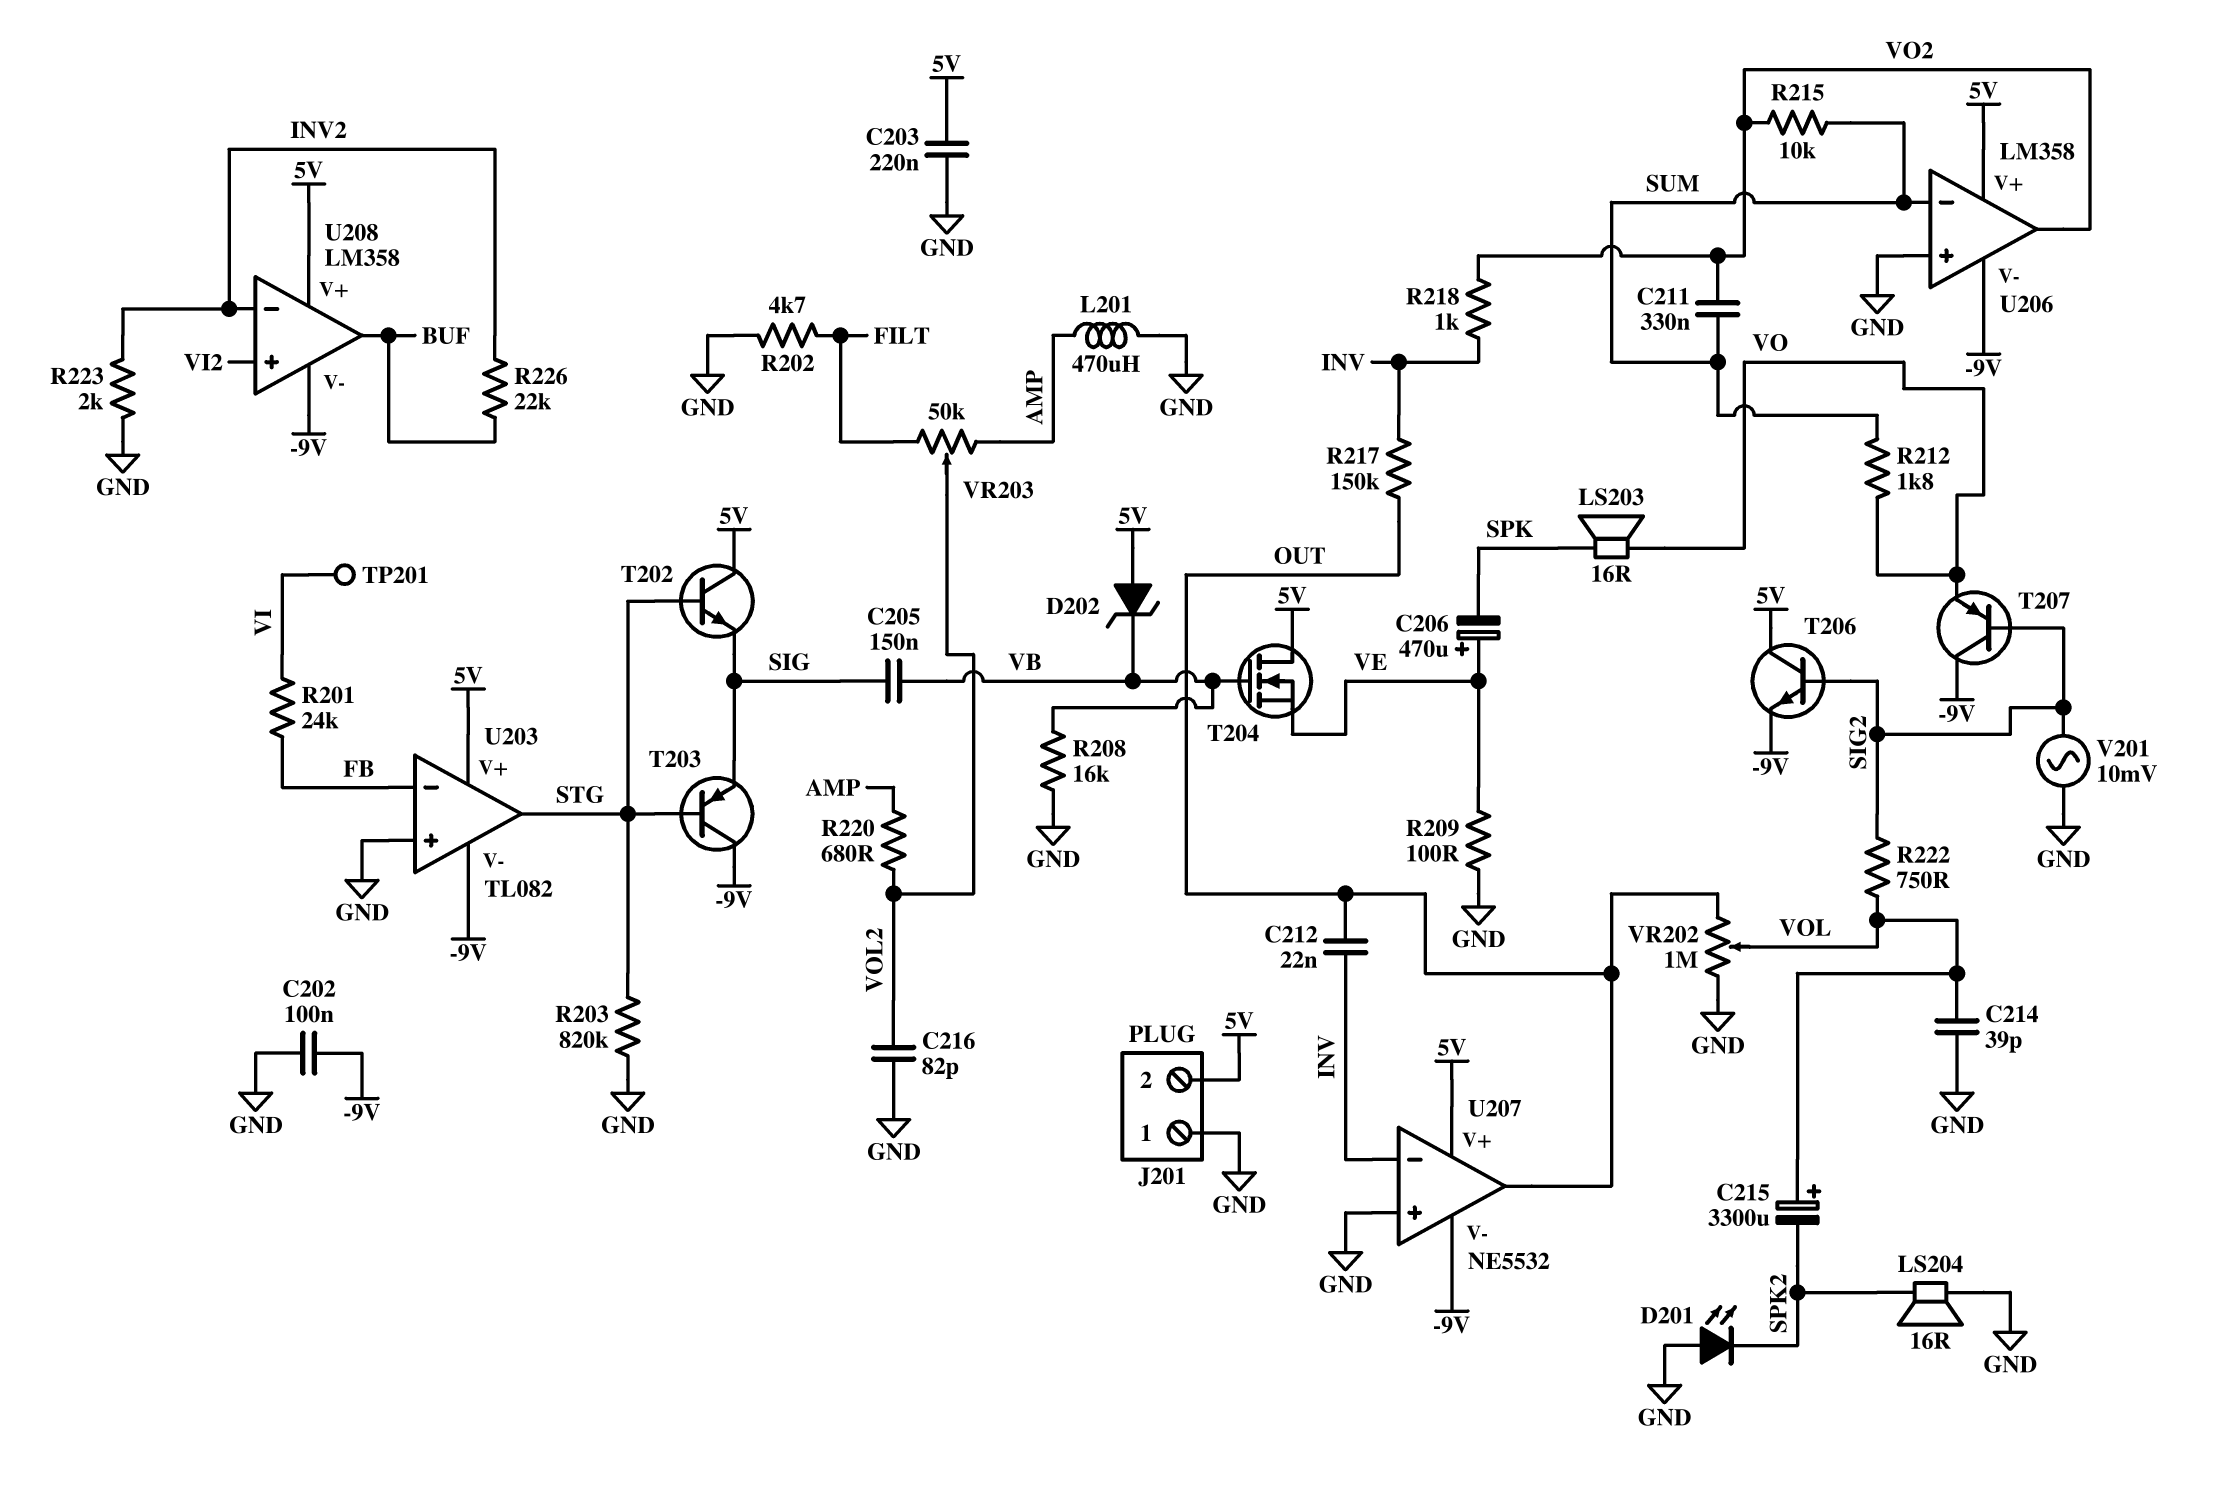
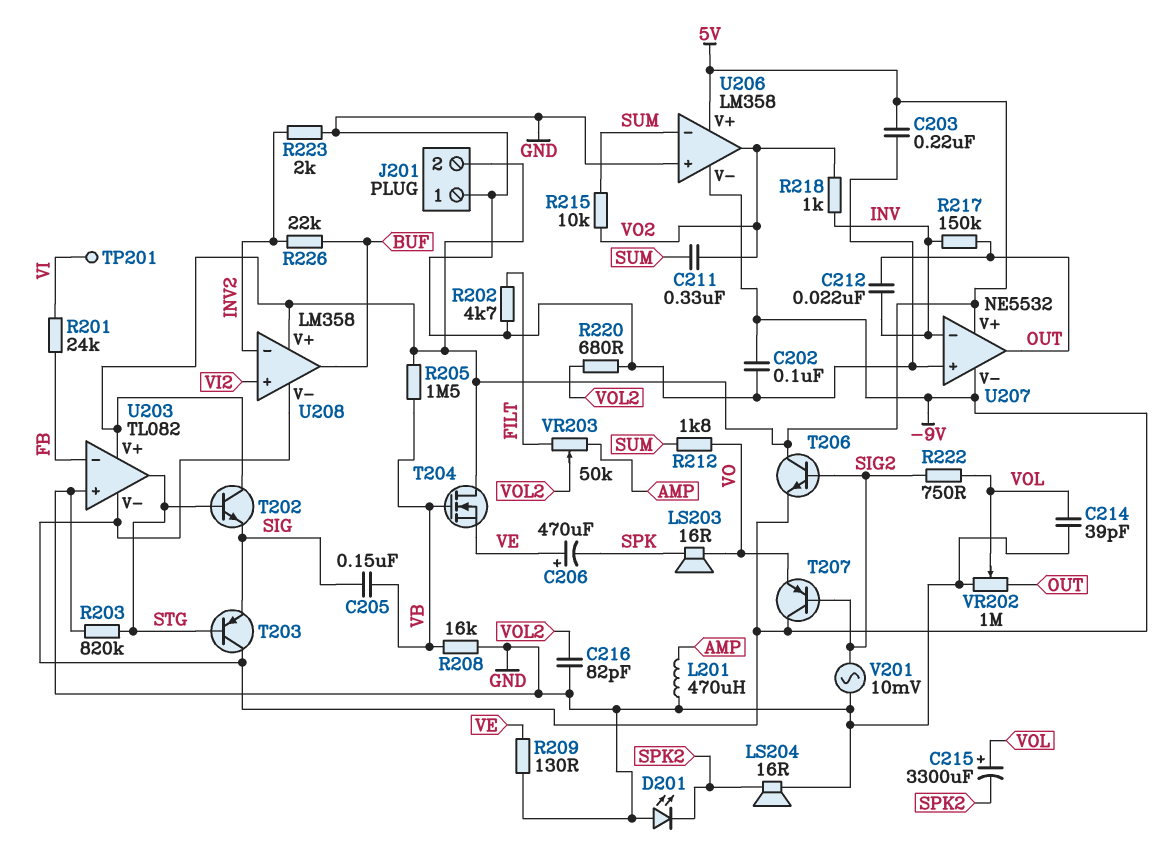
D202: zener (A 5V, K VB) -> none
R205: none -> 1.5M (5V, VB)
R209: 100 (GND, VE) -> 130 (GND, VE)
R220: 680 (AMP, VOL2) -> 680 (GND, VOL2)

